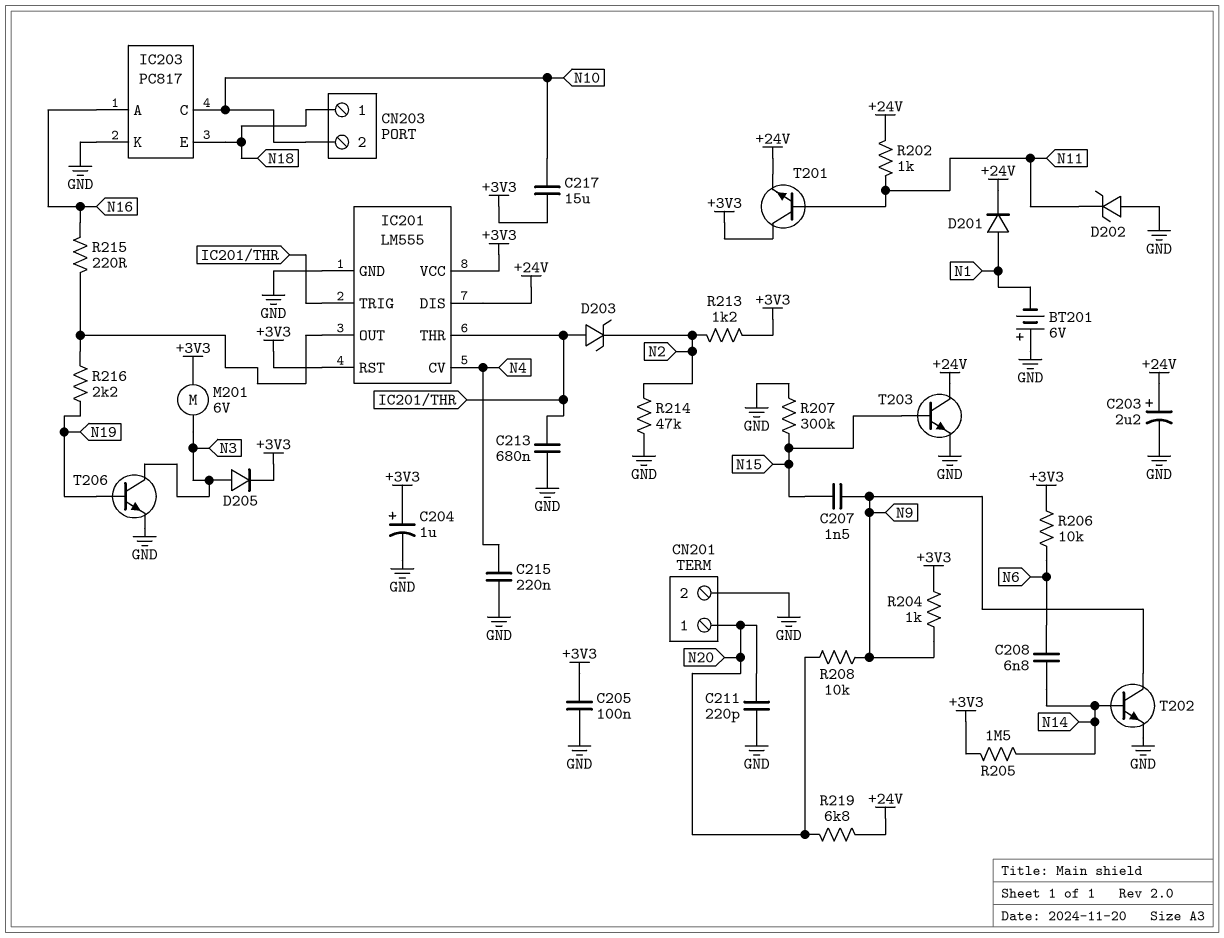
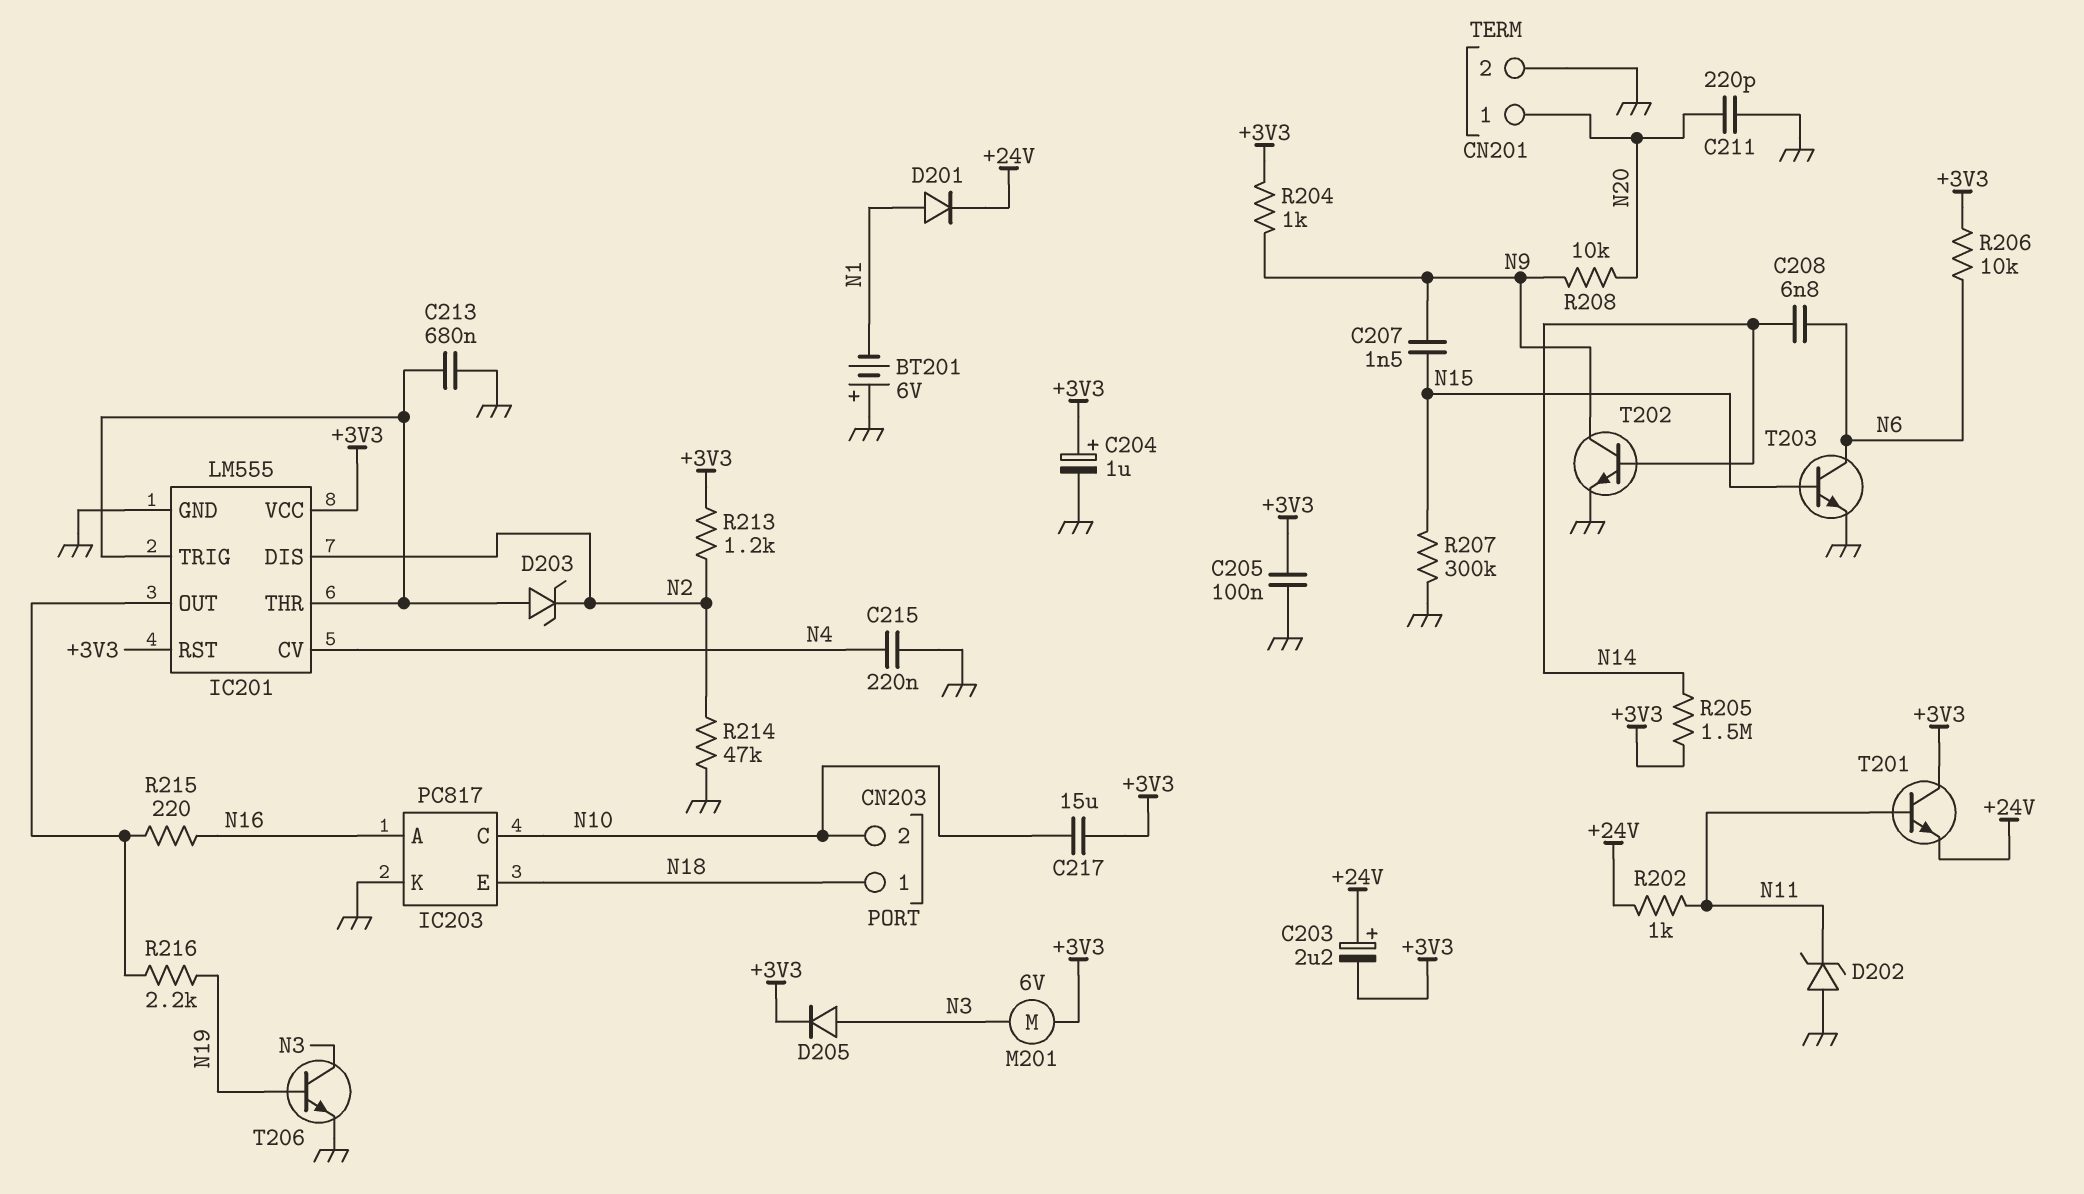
C203: 2.2uF (plus +24V, minus GND) -> 2.2uF (plus +24V, minus +3V3)
IC201 pin DIS: +24V -> N2
R219: 6.8k (+24V, N20) -> none
T203: NPN (B N15, C +24V, E GND) -> NPN (B N15, C N6, E GND)

